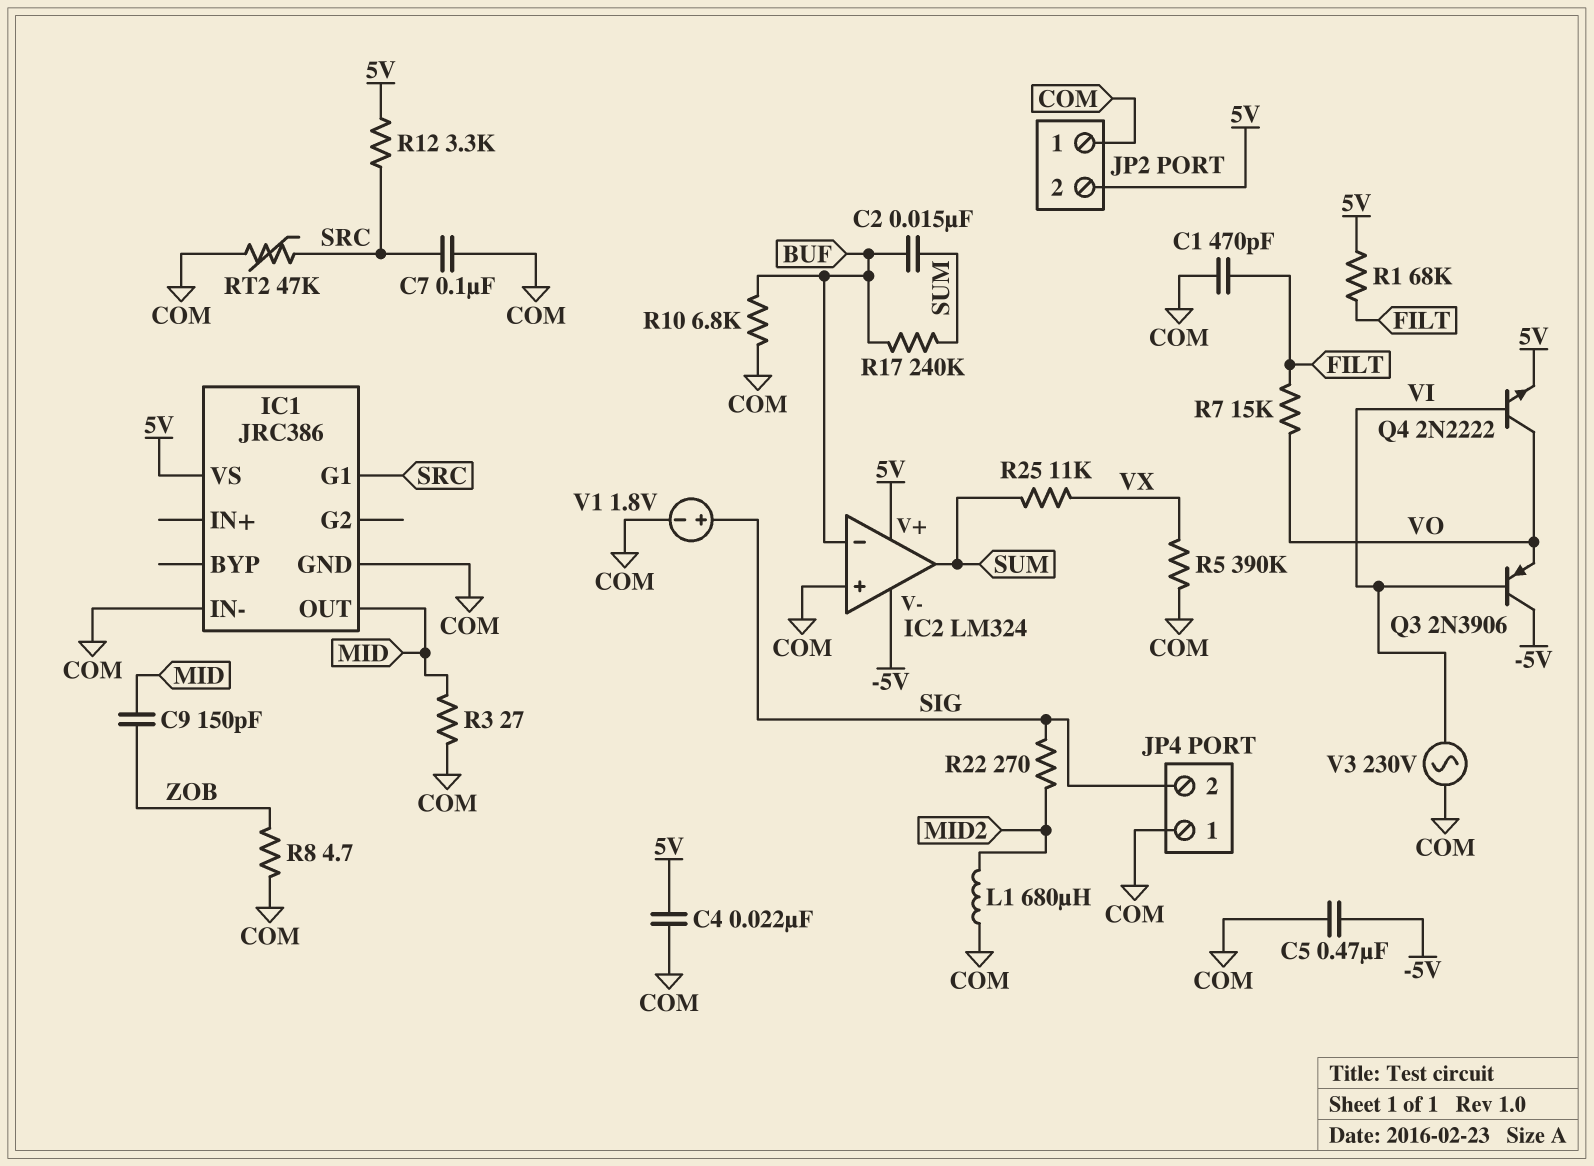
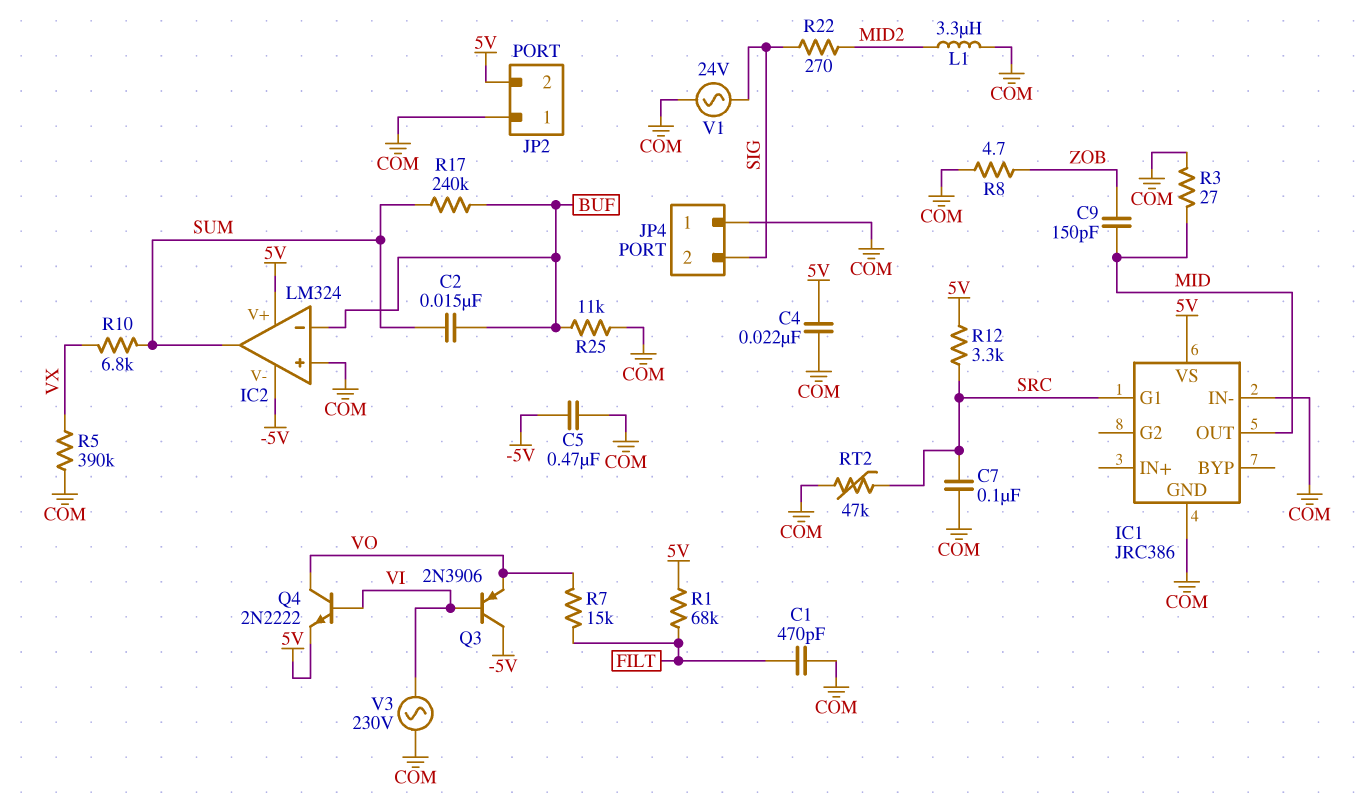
L1: 680uH (COM, MID2) -> 3.3uH (COM, MID2)
R10: 6.8k (BUF, COM) -> 6.8k (SUM, VX)
R25: 11k (SUM, VX) -> 11k (BUF, COM)
V1: 1.8V (plus SIG, minus COM) -> AC 24V (COM, SIG)

